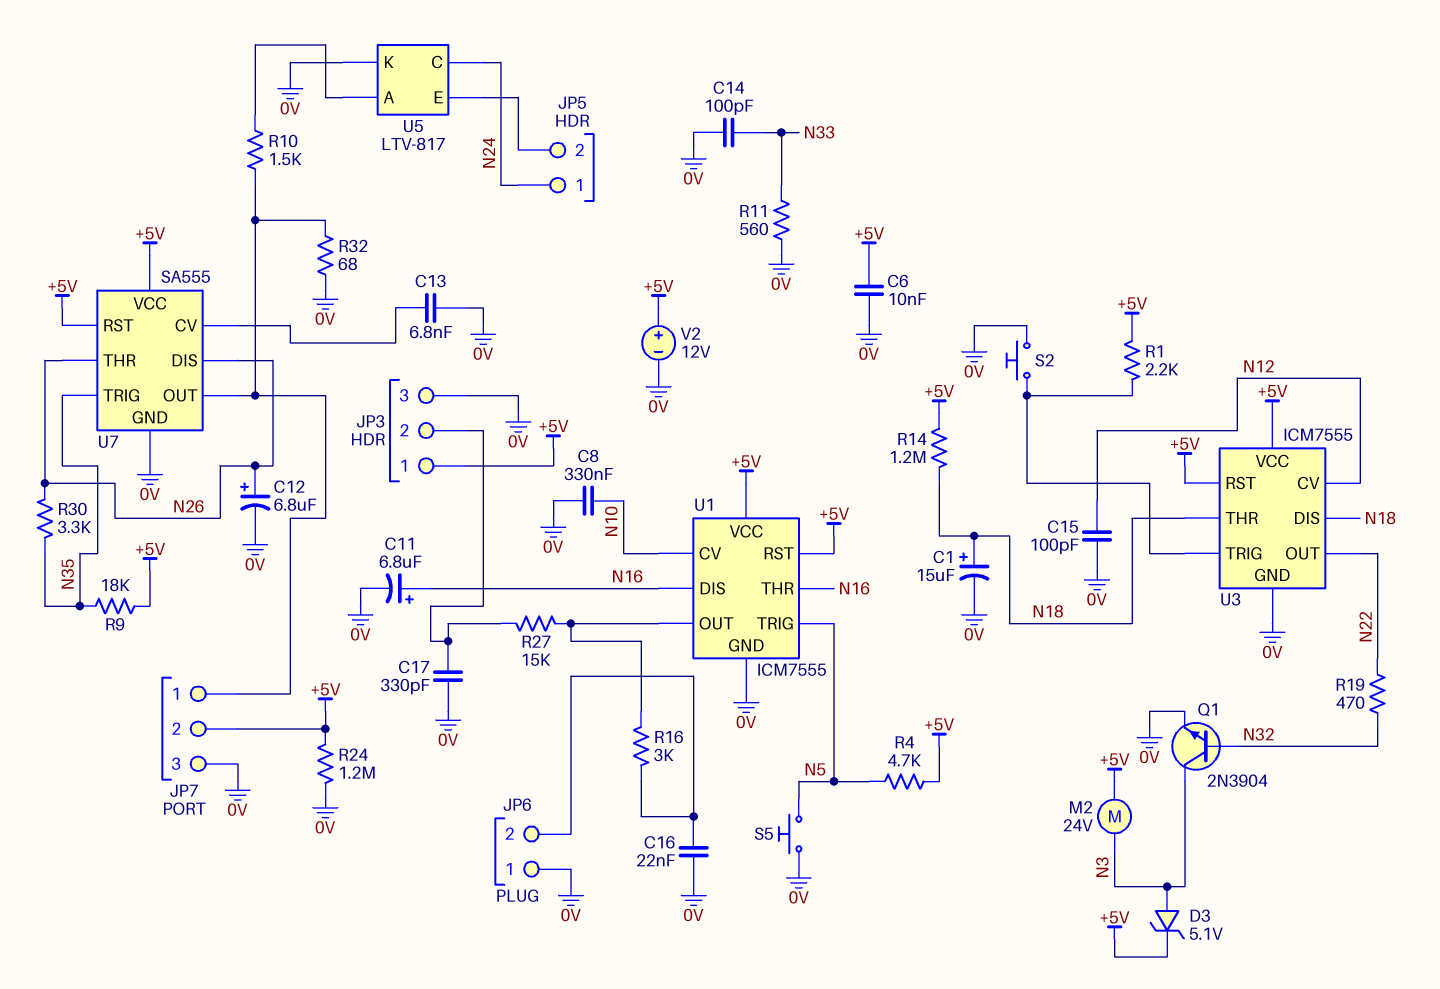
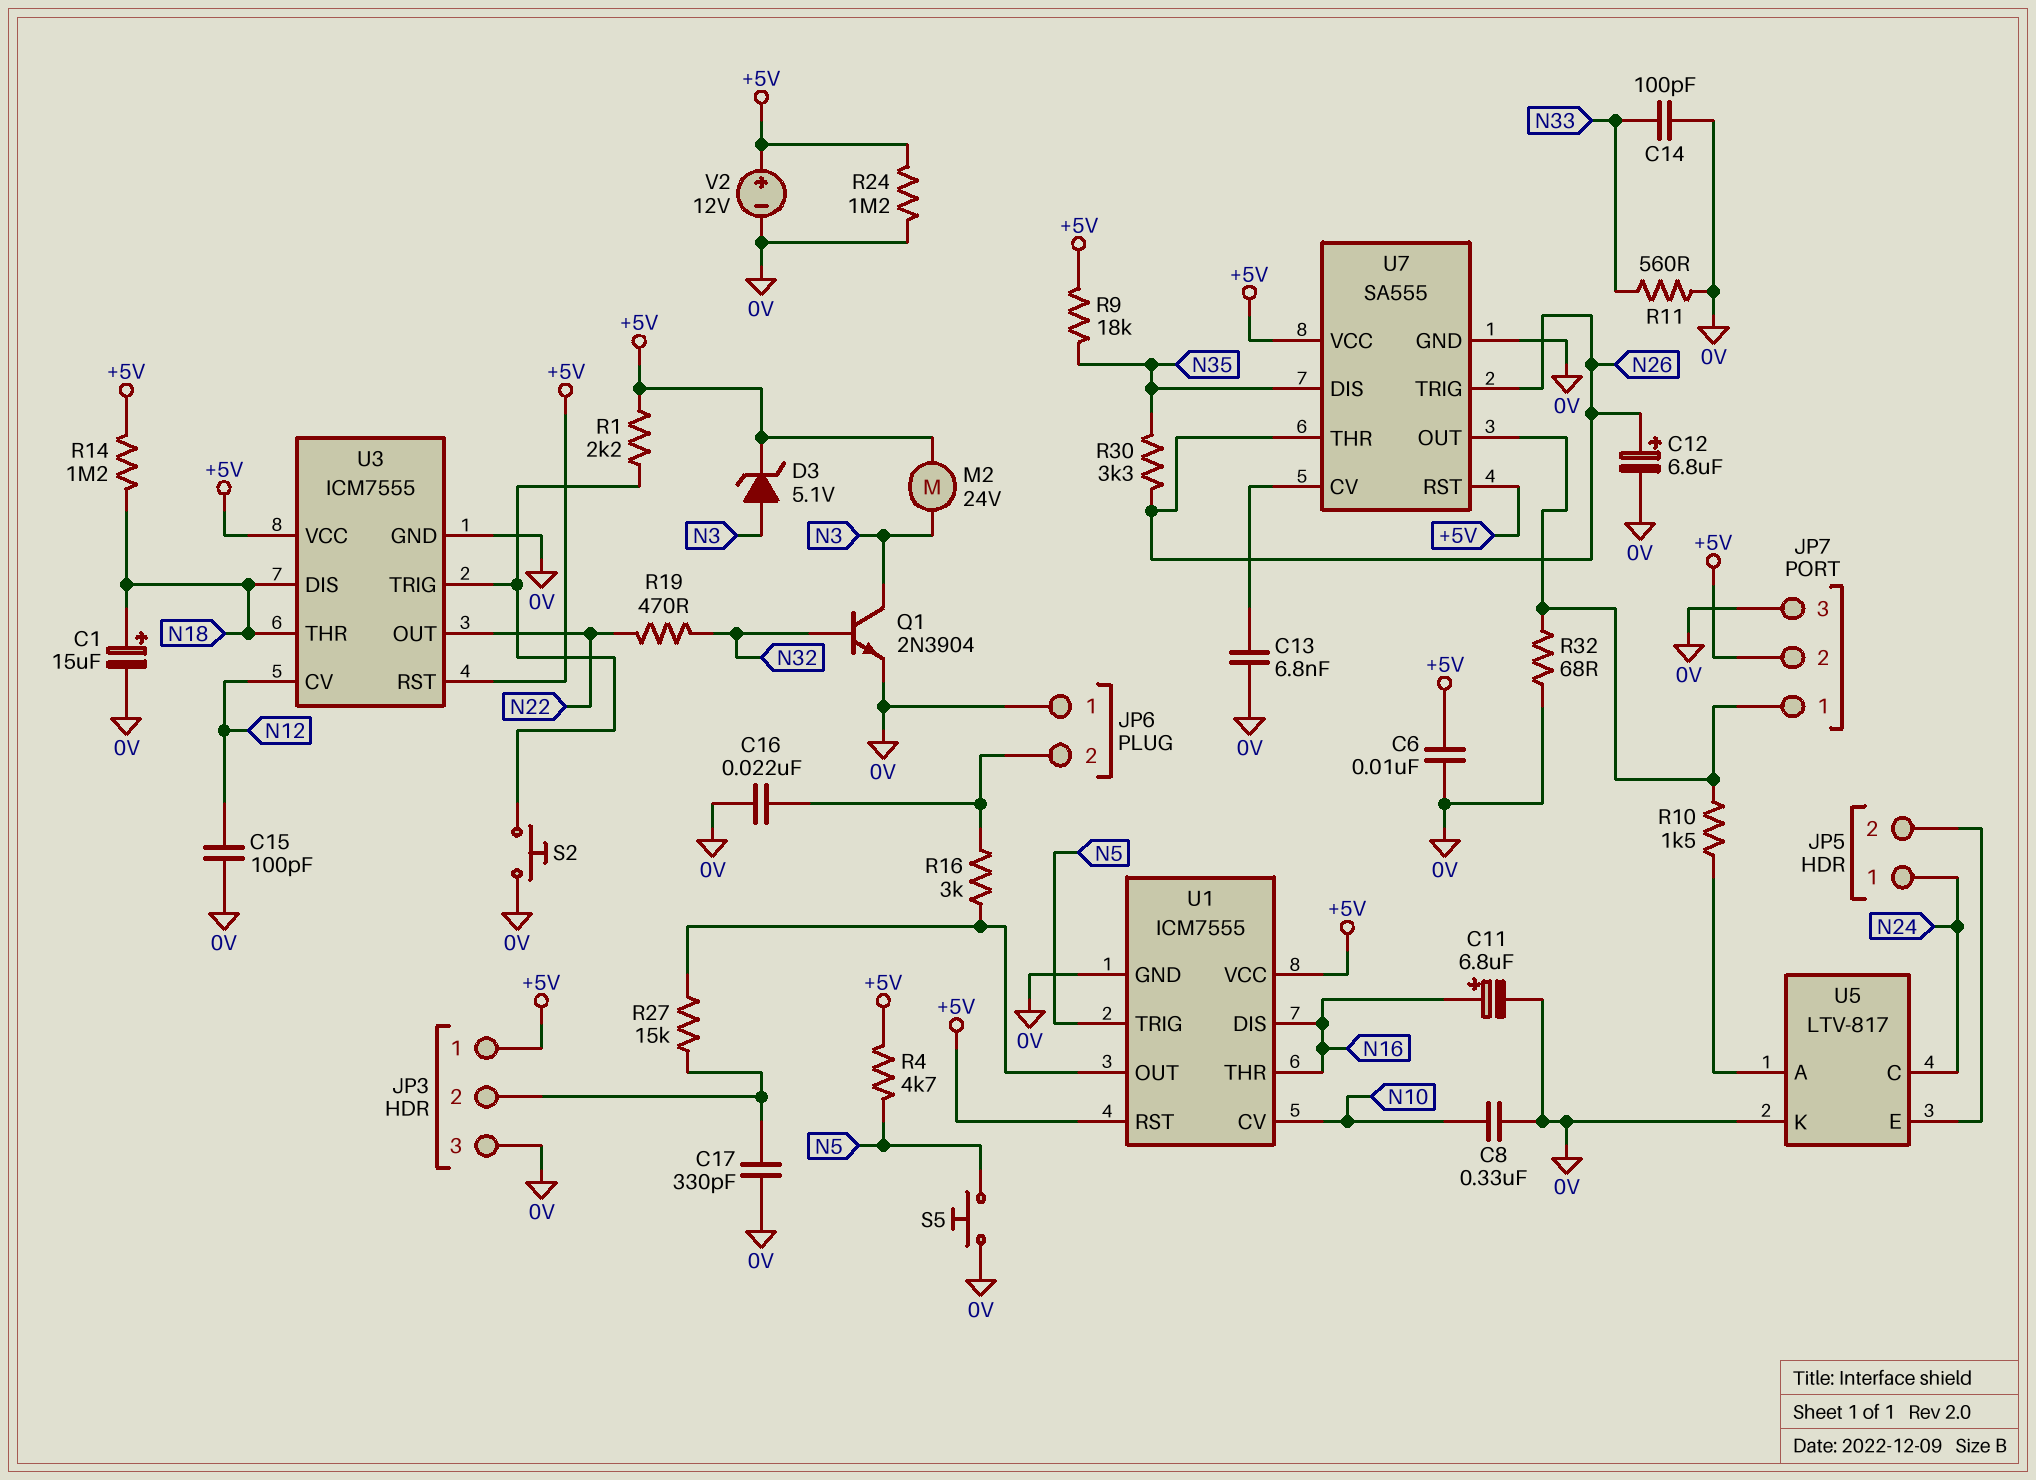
U7 pin DIS: N26 -> N35
U7 pin TRIG: N35 -> N26

